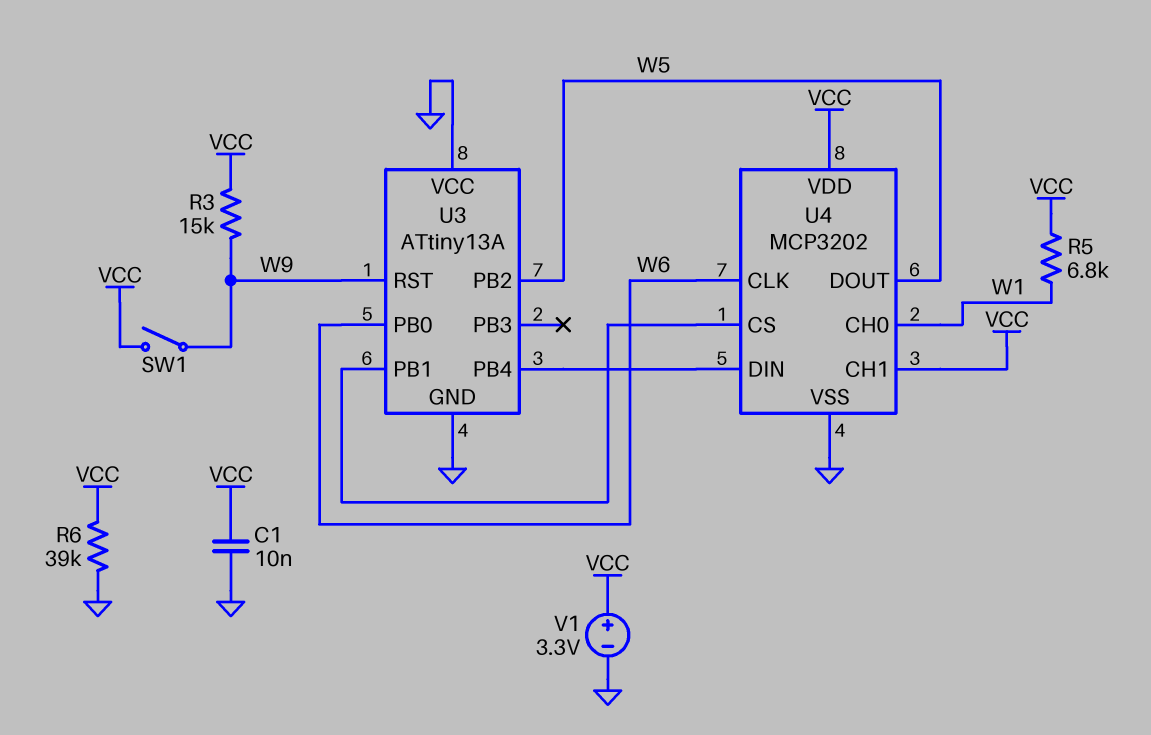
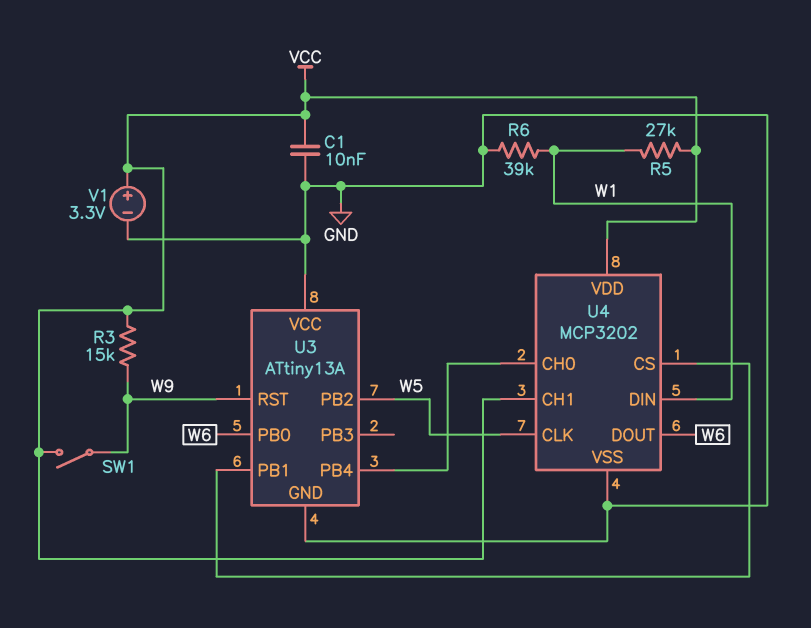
R5: 6.8k (VCC, W1) -> 27k (VCC, W1)
R6: 39k (GND, VCC) -> 39k (GND, W1)
U4 pin CH0: W1 -> U3/PB4
U4 pin CLK: W6 -> W5
U4 pin DIN: U3/PB4 -> W1
U4 pin DOUT: W5 -> W6

